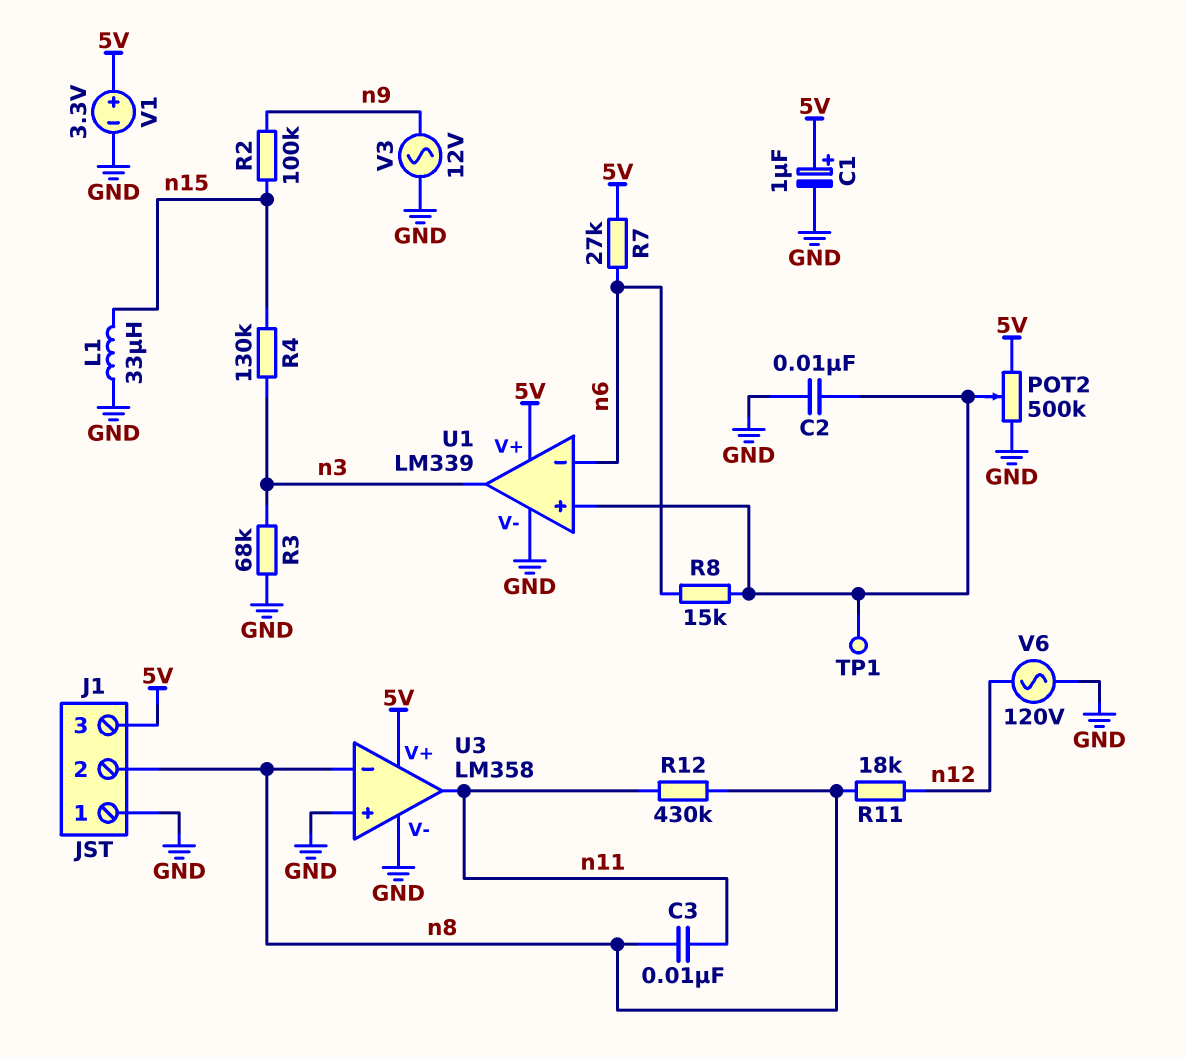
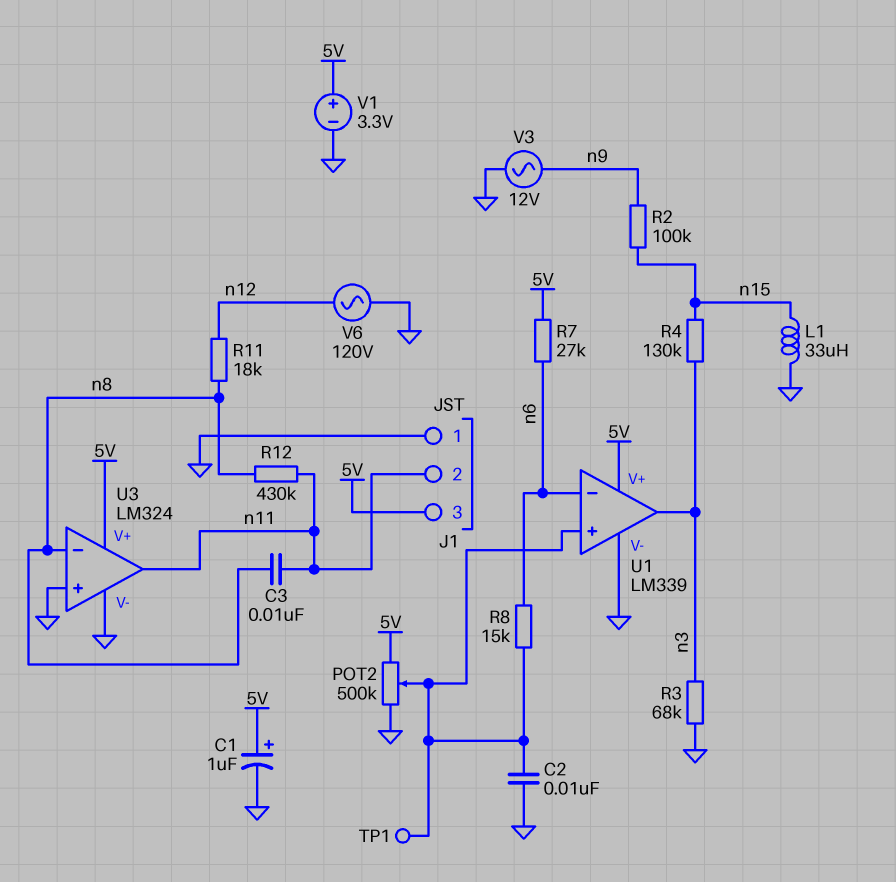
J1 pin 2: n8 -> n11
U3: LM358 -> LM324

